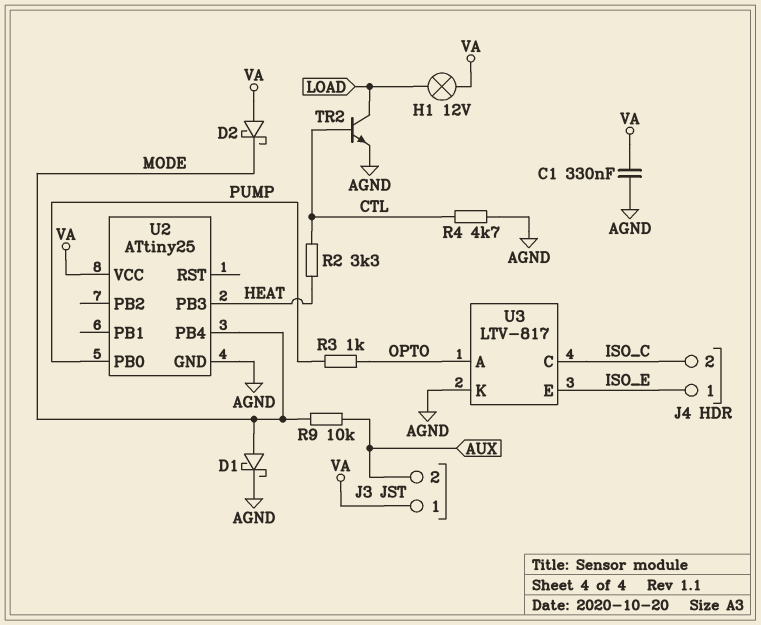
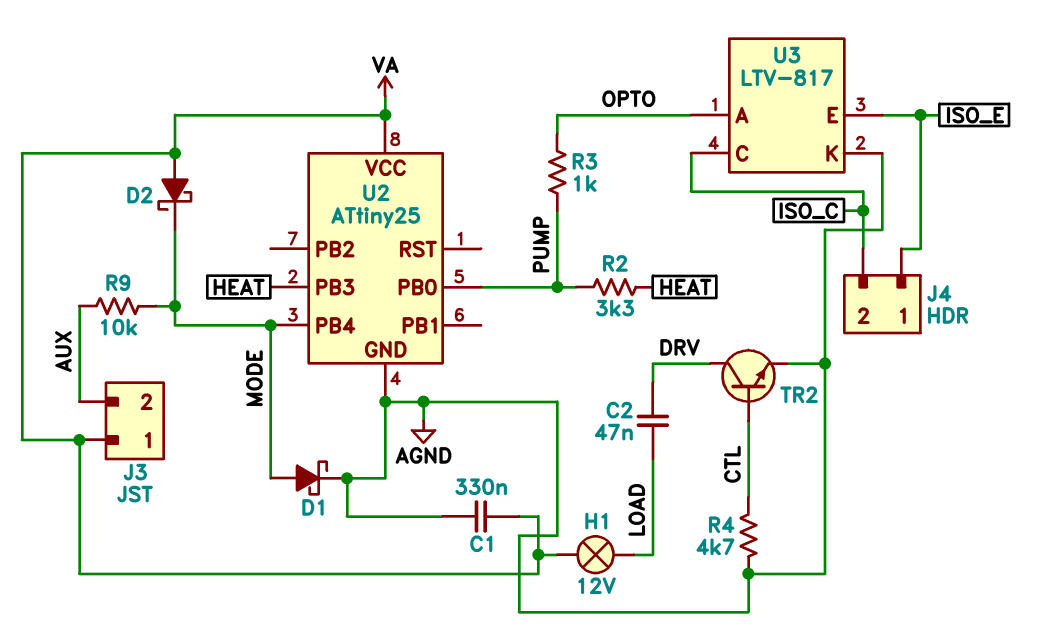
C2: none -> 47nF (DRV, LOAD)
R2: 3.3k (CTL, HEAT) -> 3.3k (HEAT, PUMP)
TR2: NPN (B CTL, C LOAD, E AGND) -> NPN (B CTL, C DRV, E AGND)

